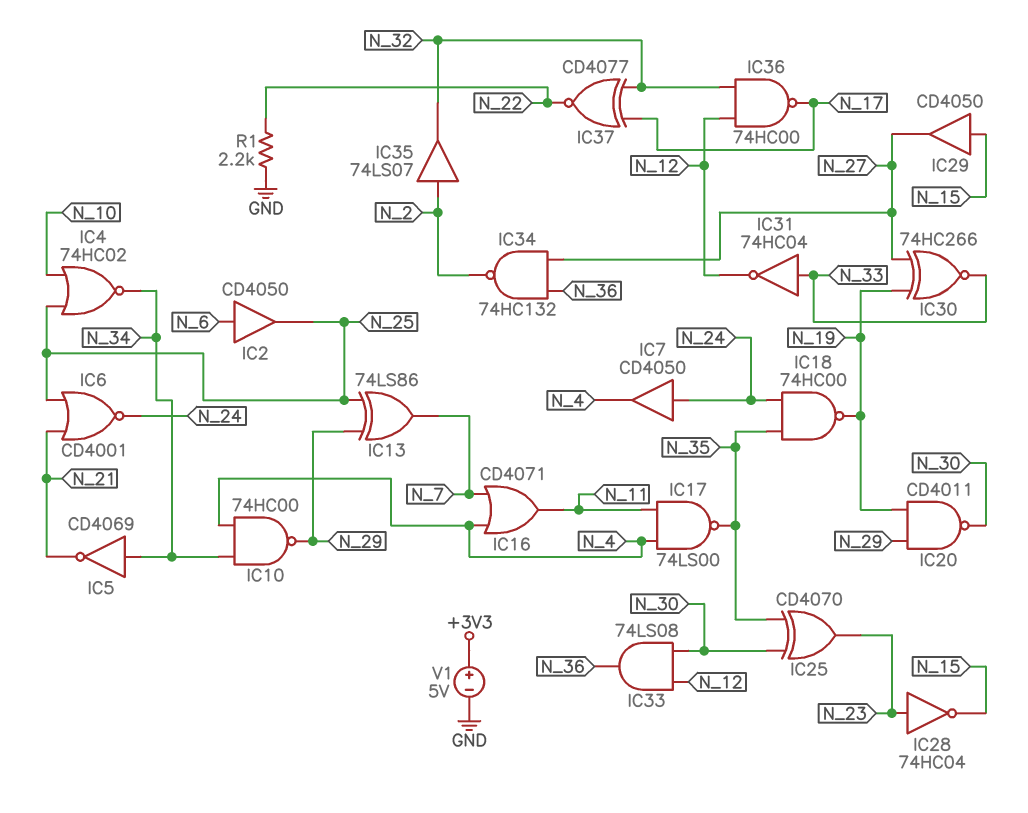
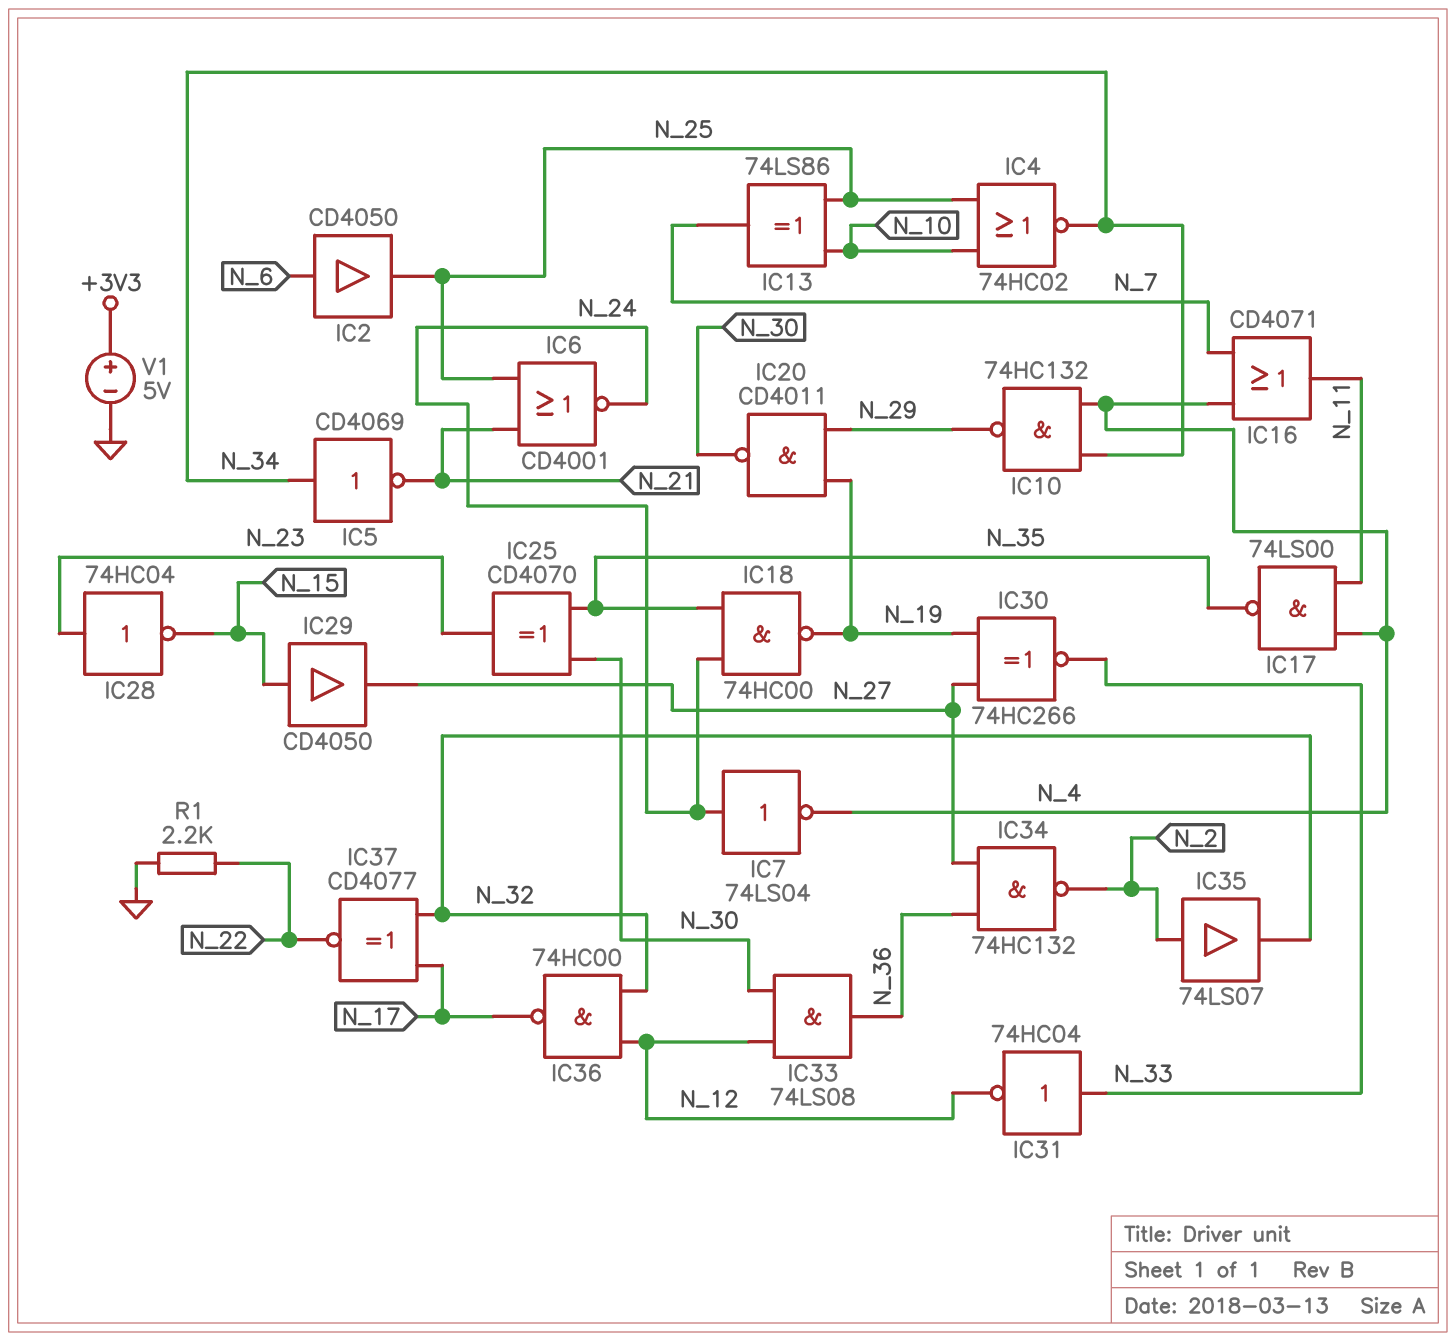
IC7: buffer CD4050 (in N_24, out N_4) -> NOT 74LS04 (in N_24, out N_4)
IC10: NAND 74HC00 (in N_4, in N_34, out N_29) -> NAND 74HC132 (in N_4, in N_34, out N_29)
IC13: XOR 74LS86 (in N_25, in N_29, out N_7) -> XOR 74LS86 (in N_10, in N_25, out N_7)

